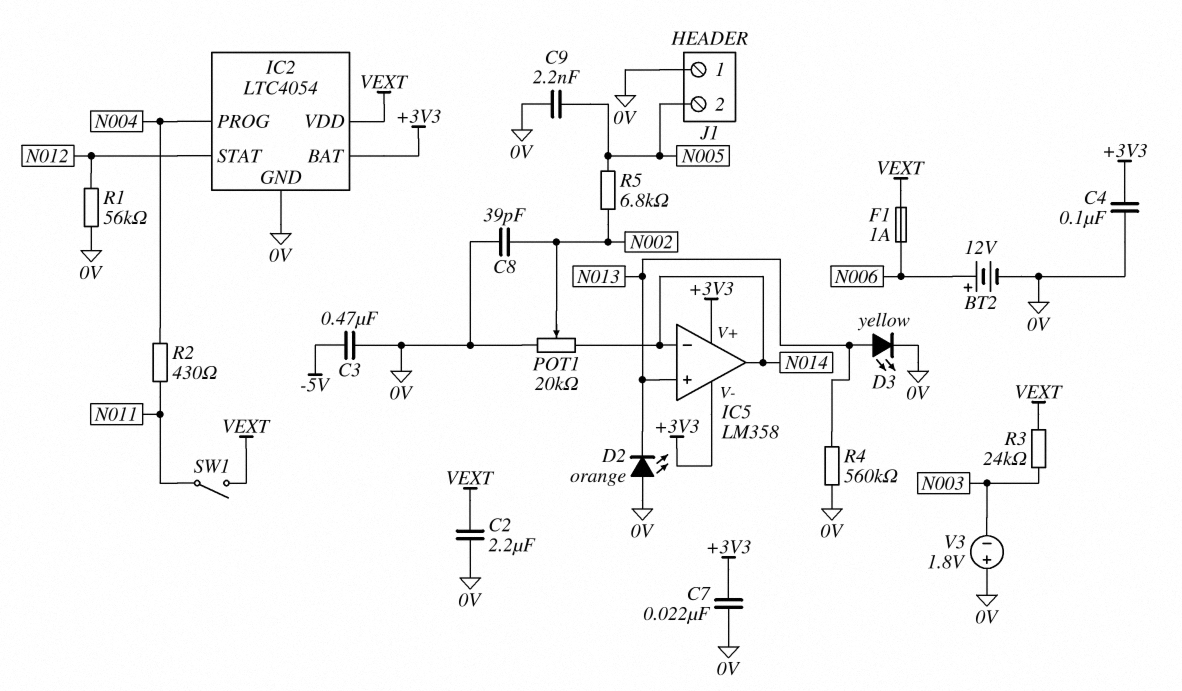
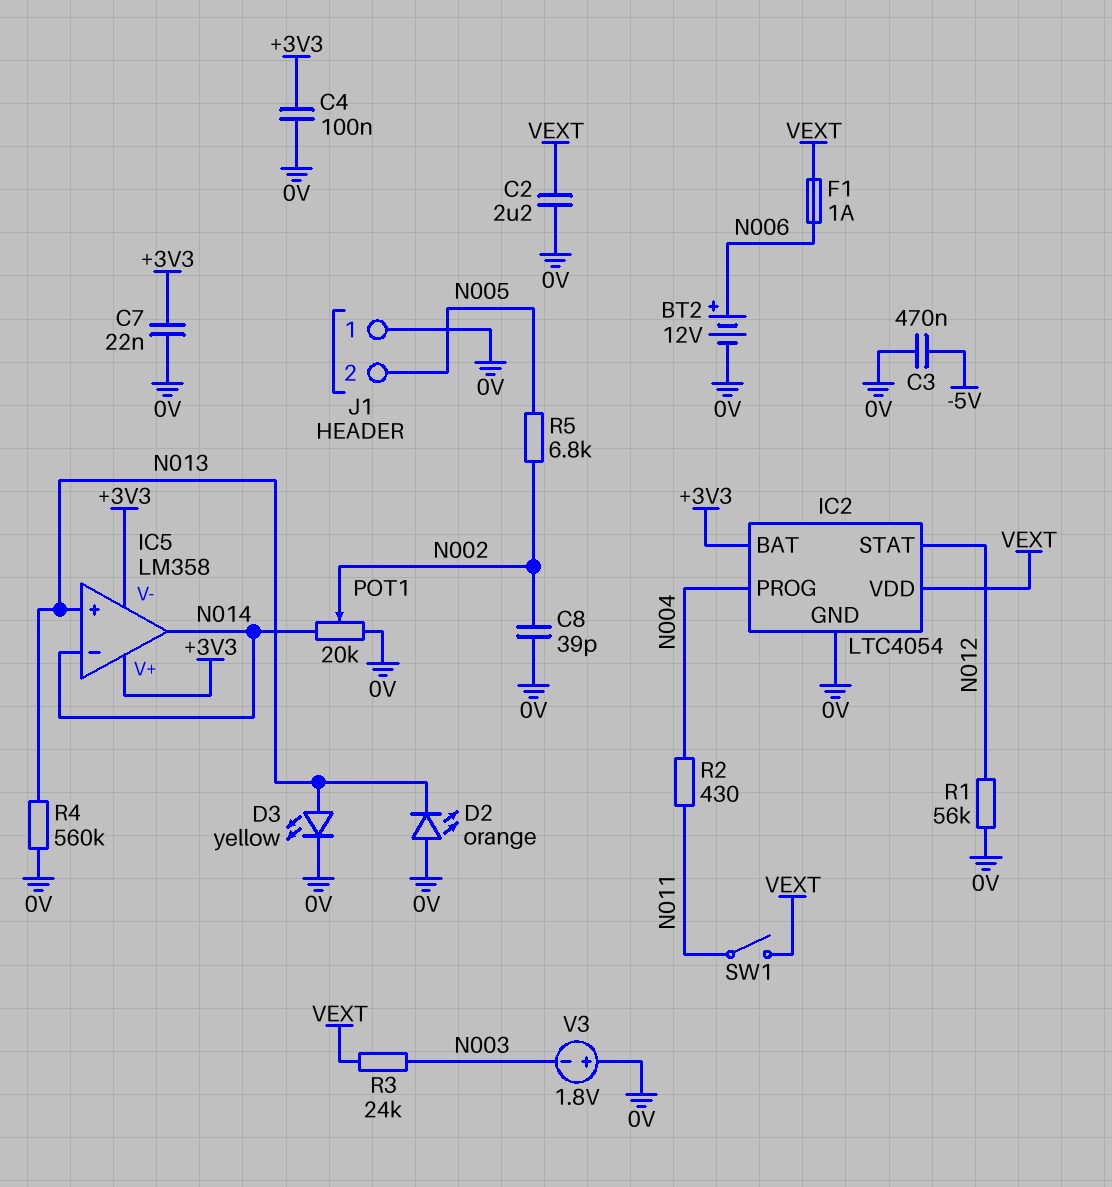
C9: 2.2nF (0V, N005) -> none

